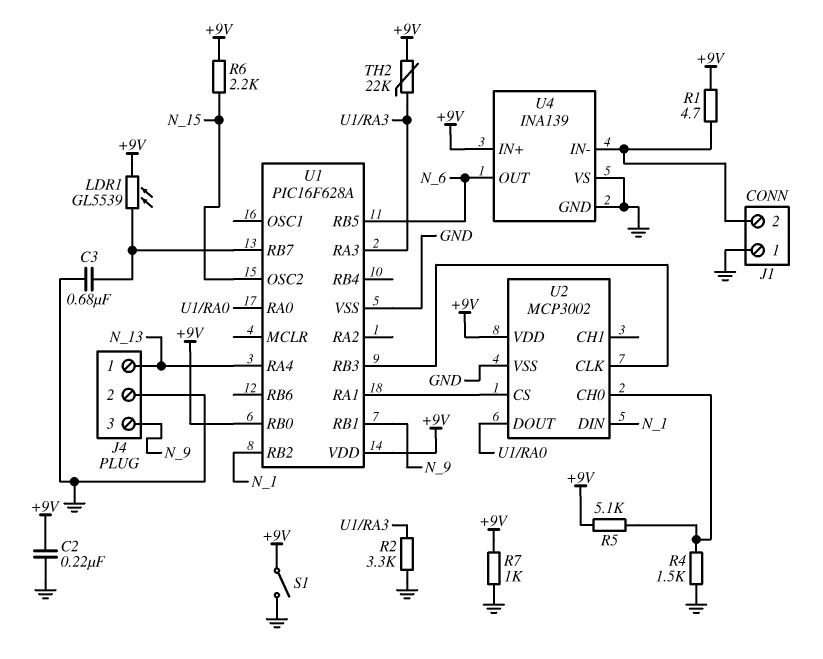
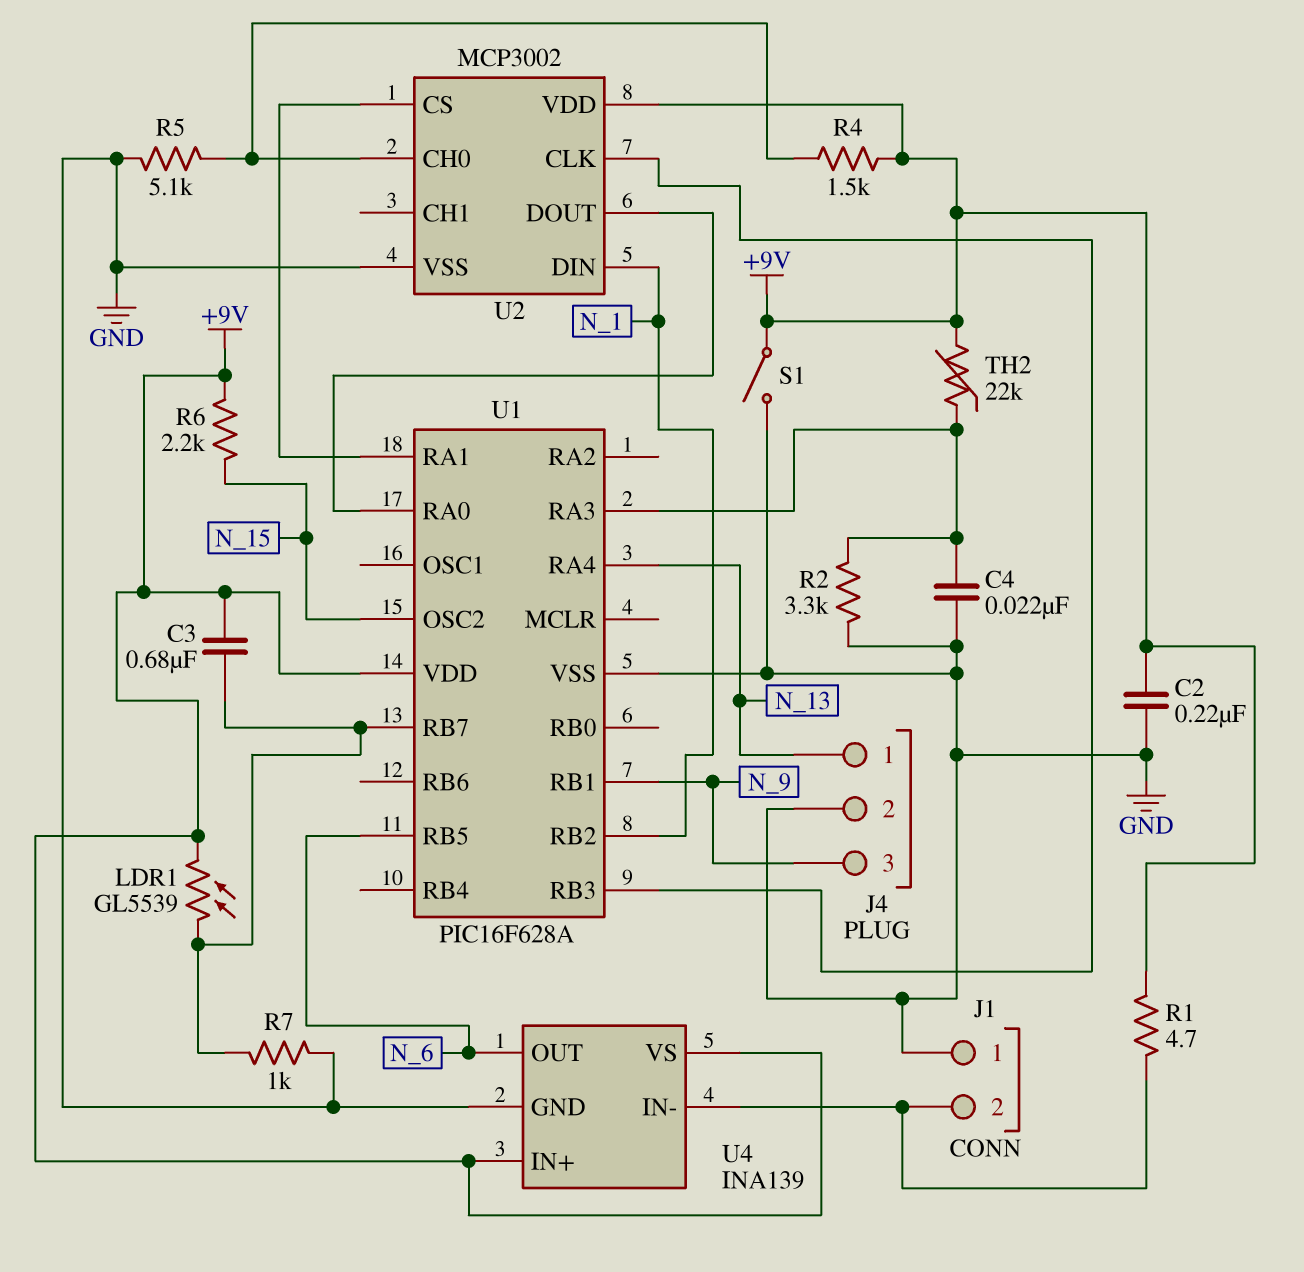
C3: 680nF (GND, U1/RB7) -> 680nF (+9V, U1/RB7)
C4: none -> 22nF (GND, U1/RA3)
R4: 1.5k (GND, U2/CH0) -> 1.5k (+9V, U2/CH0)
R5: 5.1k (+9V, U2/CH0) -> 5.1k (GND, U2/CH0)
R7: 1k (+9V, GND) -> 1k (GND, U1/RB7)
U1 pin RB0: +9V -> none
U4 pin VS: GND -> +9V

